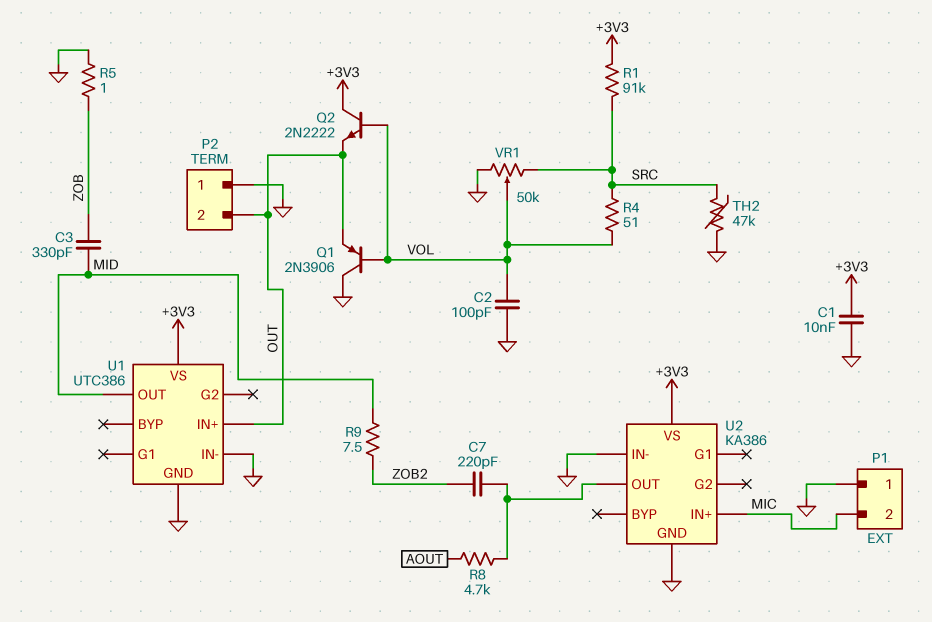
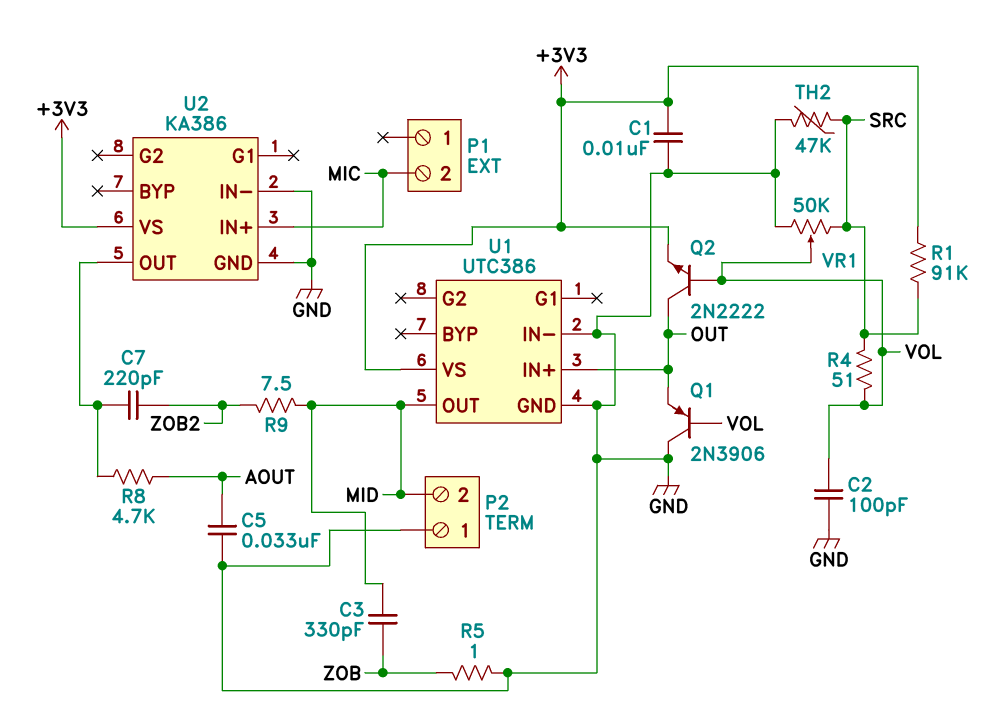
C5: none -> 33nF (AOUT, GND)
P1 pin 1: GND -> none
P2 pin 2: OUT -> MID
Q2: NPN 2N2222 (B VOL, C +3V3, E OUT) -> NPN 2N2222 (B VOL, C OUT, E +3V3)

